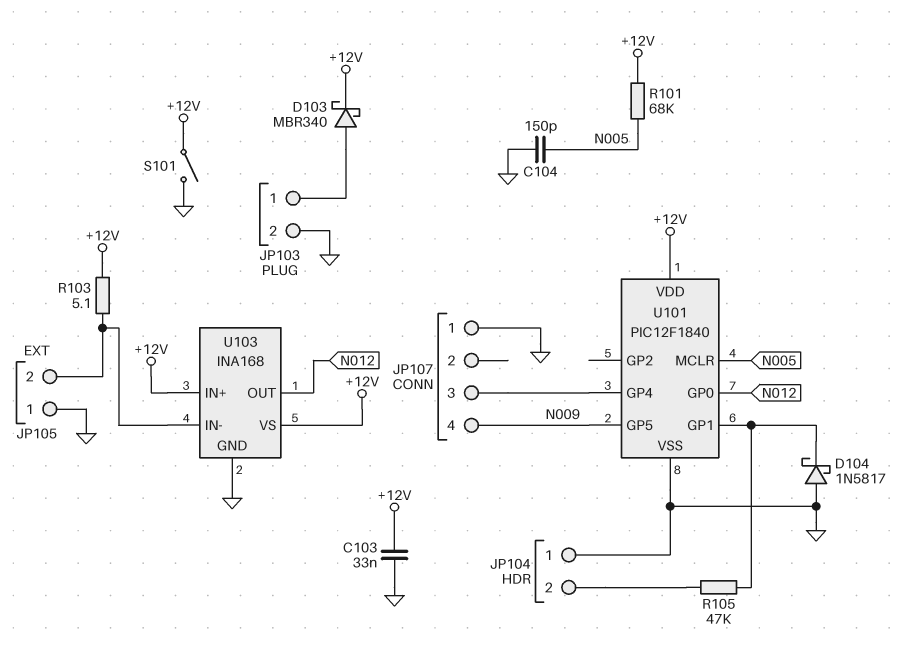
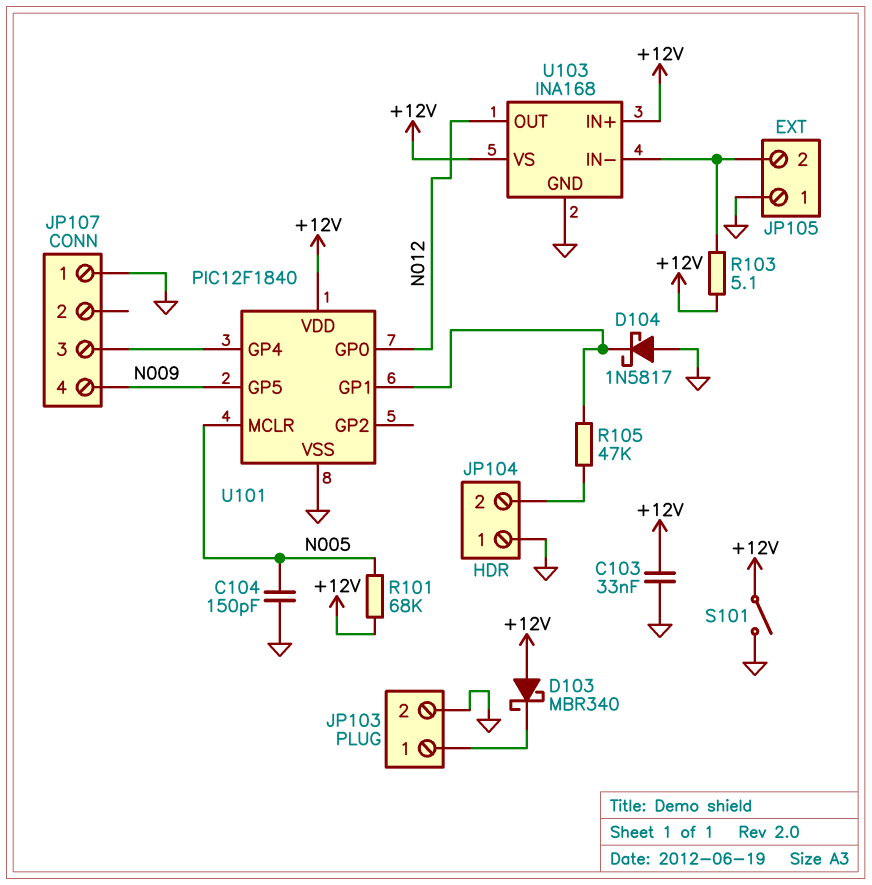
D103: schottky MBR340 (A JP103/1, K +12V) -> schottky MBR340 (A +12V, K JP103/1)

